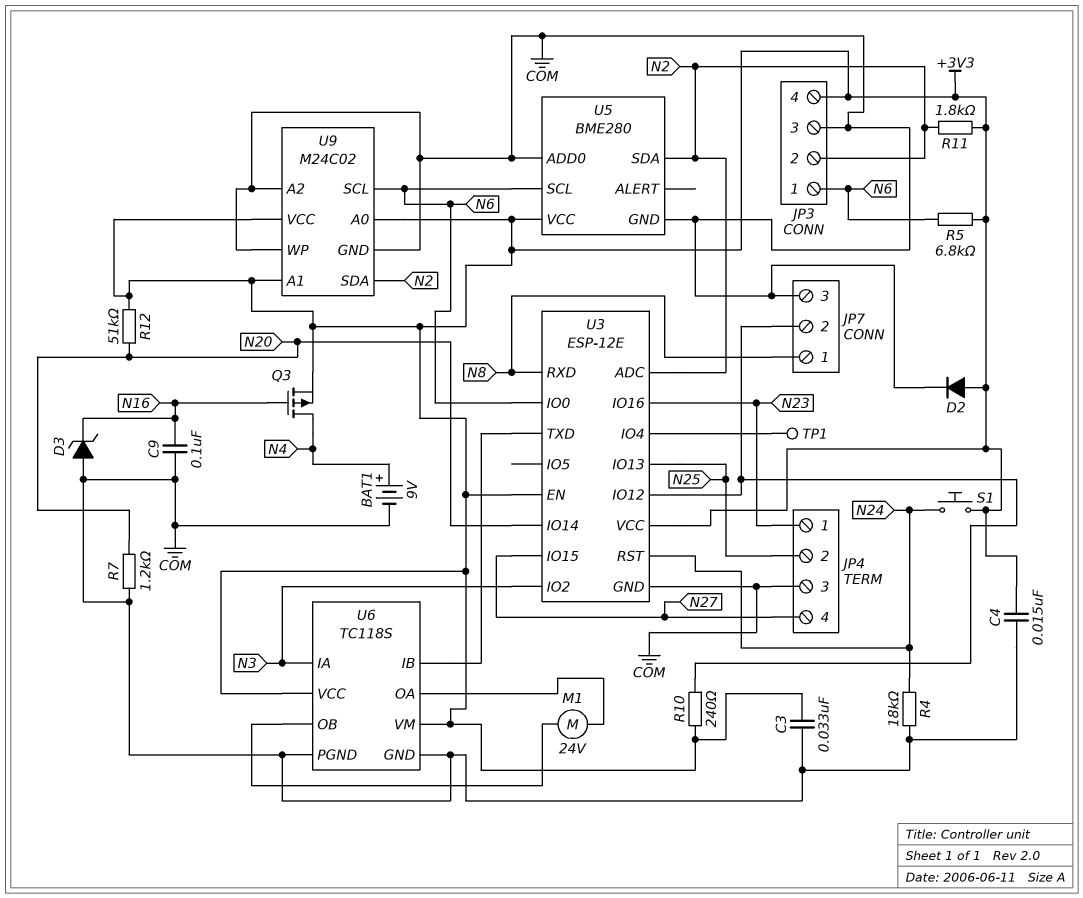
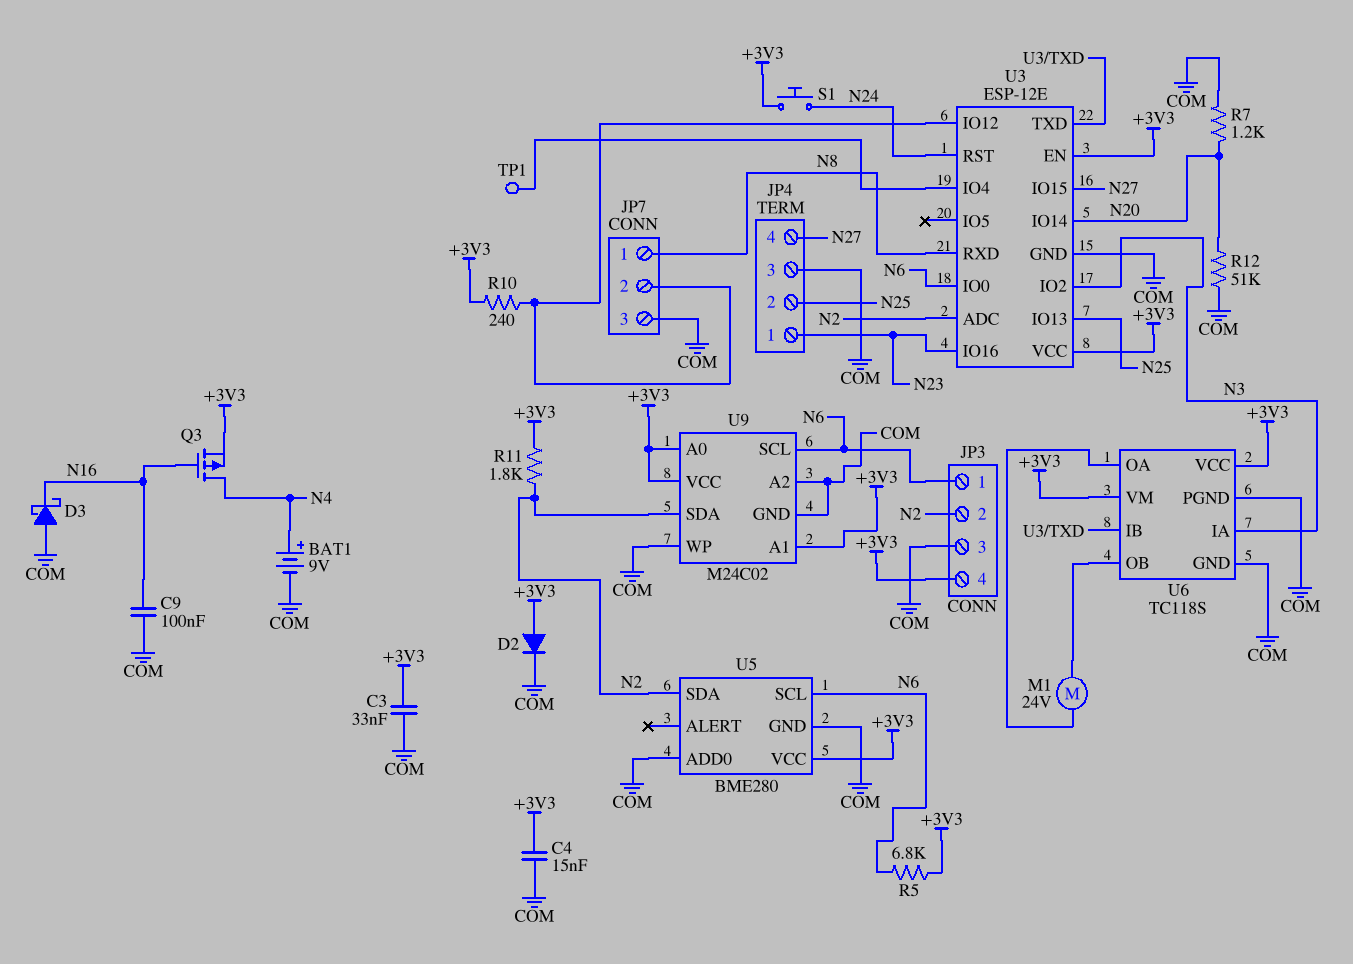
D3: zener (A COM, K N16) -> schottky (A COM, K N16)
R4: 18k (COM, N24) -> none
R12: 51k (+3V3, N20) -> 51k (COM, N20)

